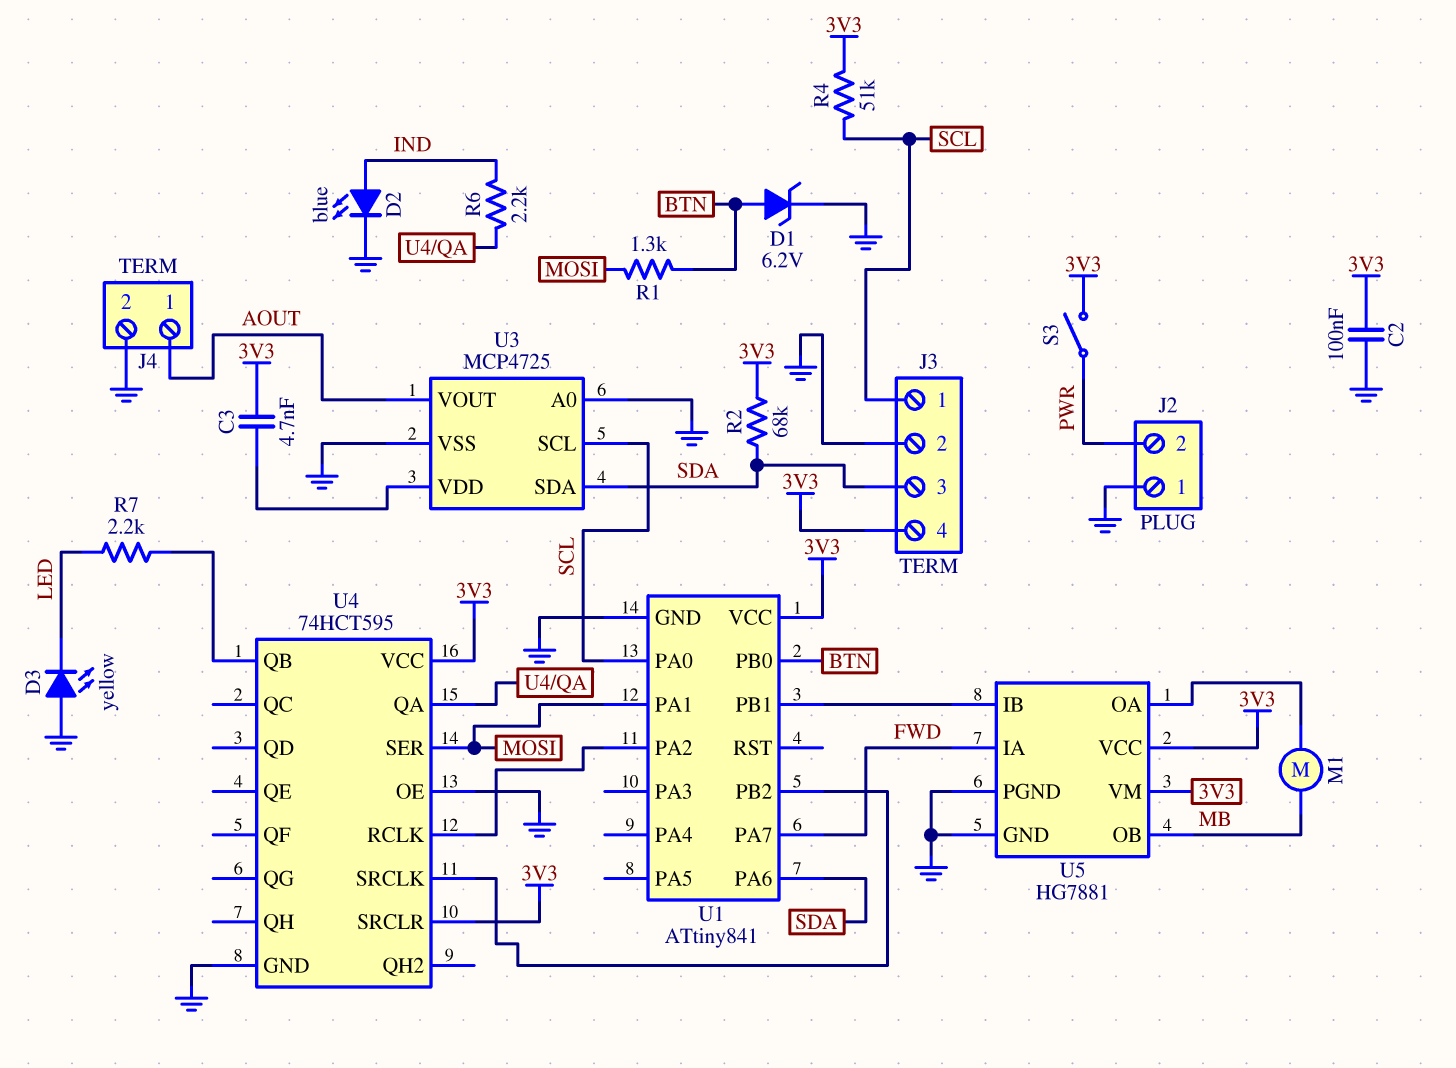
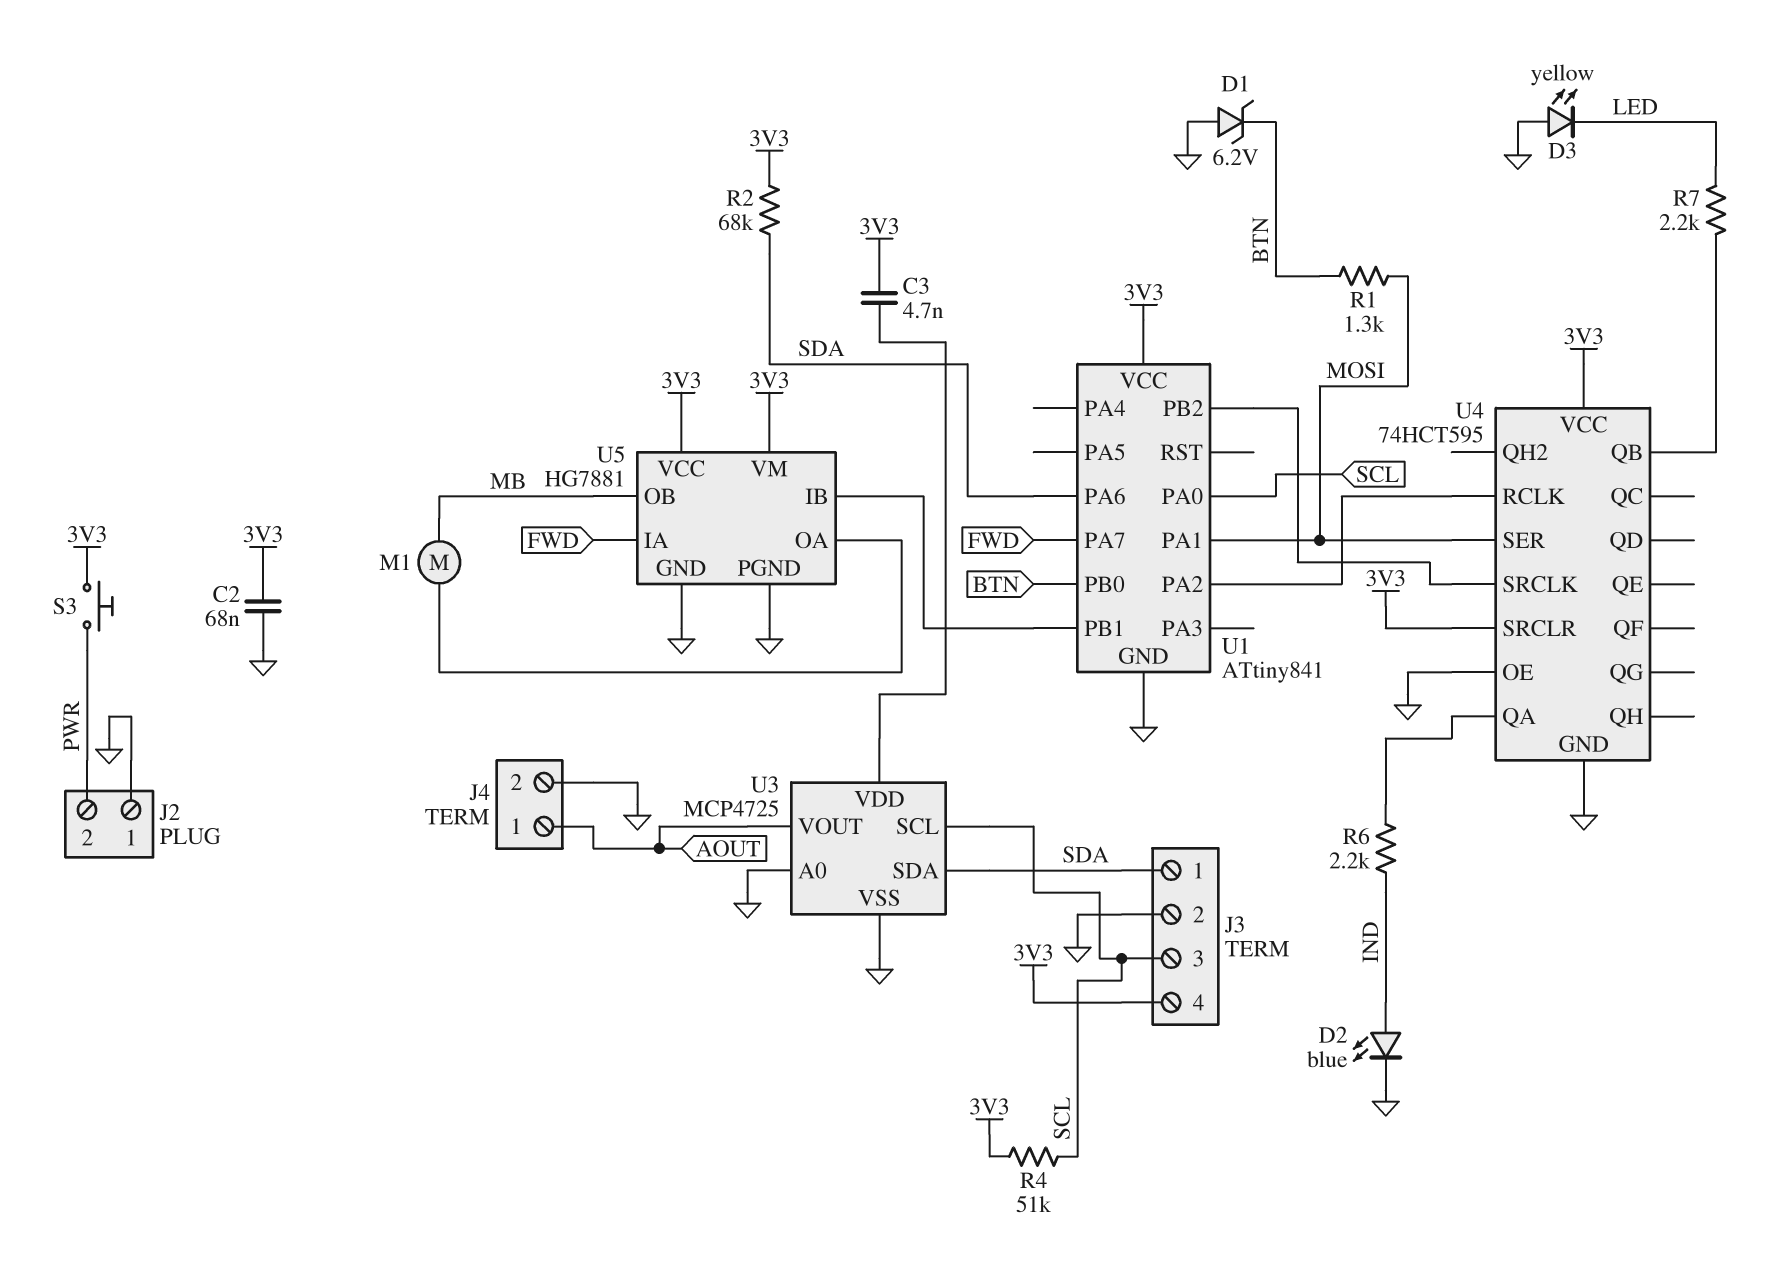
C2: 100nF (3V3, GND) -> 68nF (3V3, GND)
D1: zener 6.2V (A BTN, K GND) -> zener 6.2V (A GND, K BTN)
J3 pin 1: SCL -> SDA
J3 pin 3: SDA -> SCL
S3: switch (3V3, PWR) -> button (3V3, PWR)

